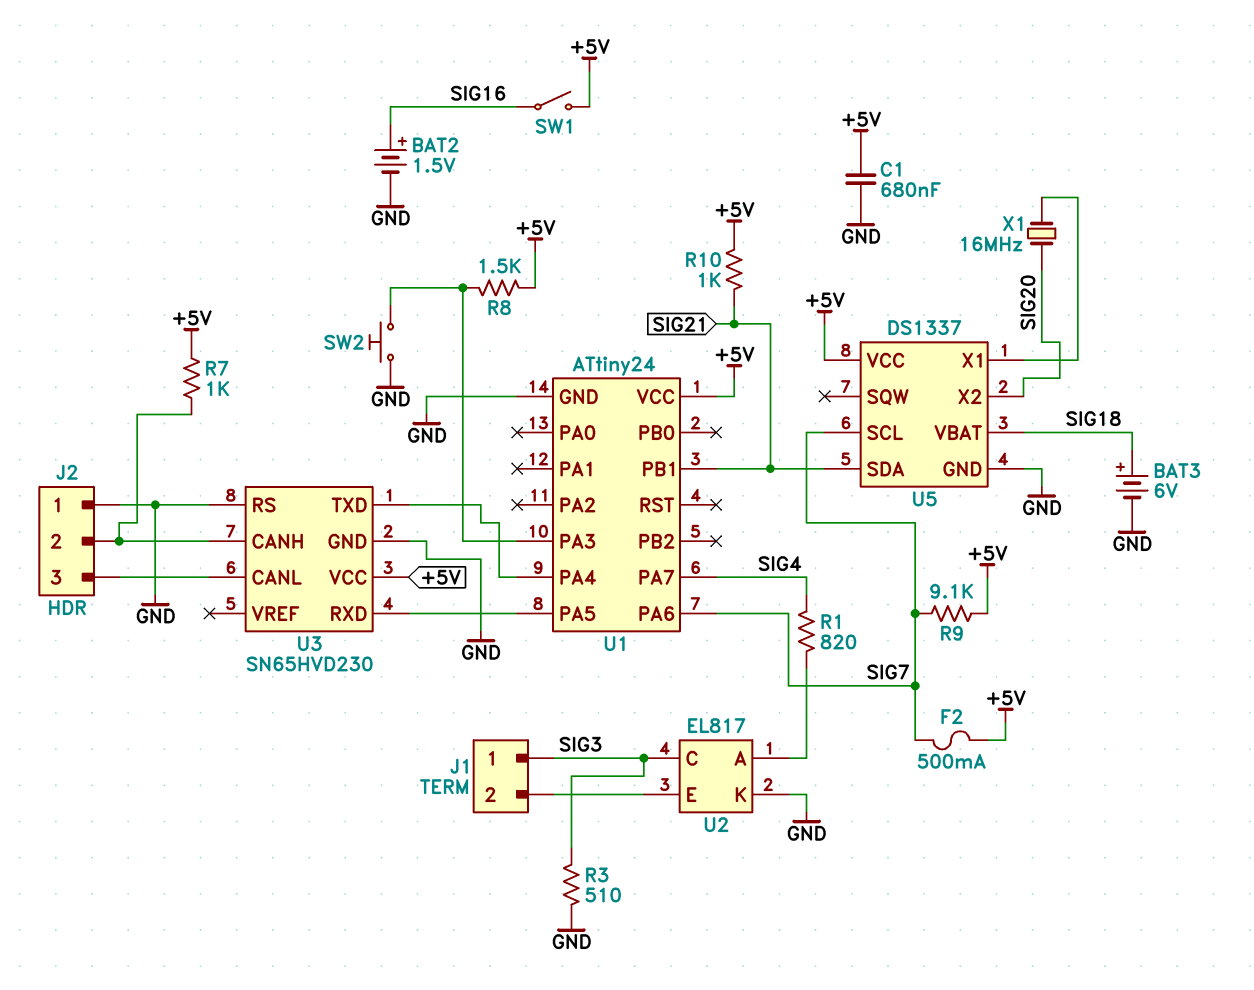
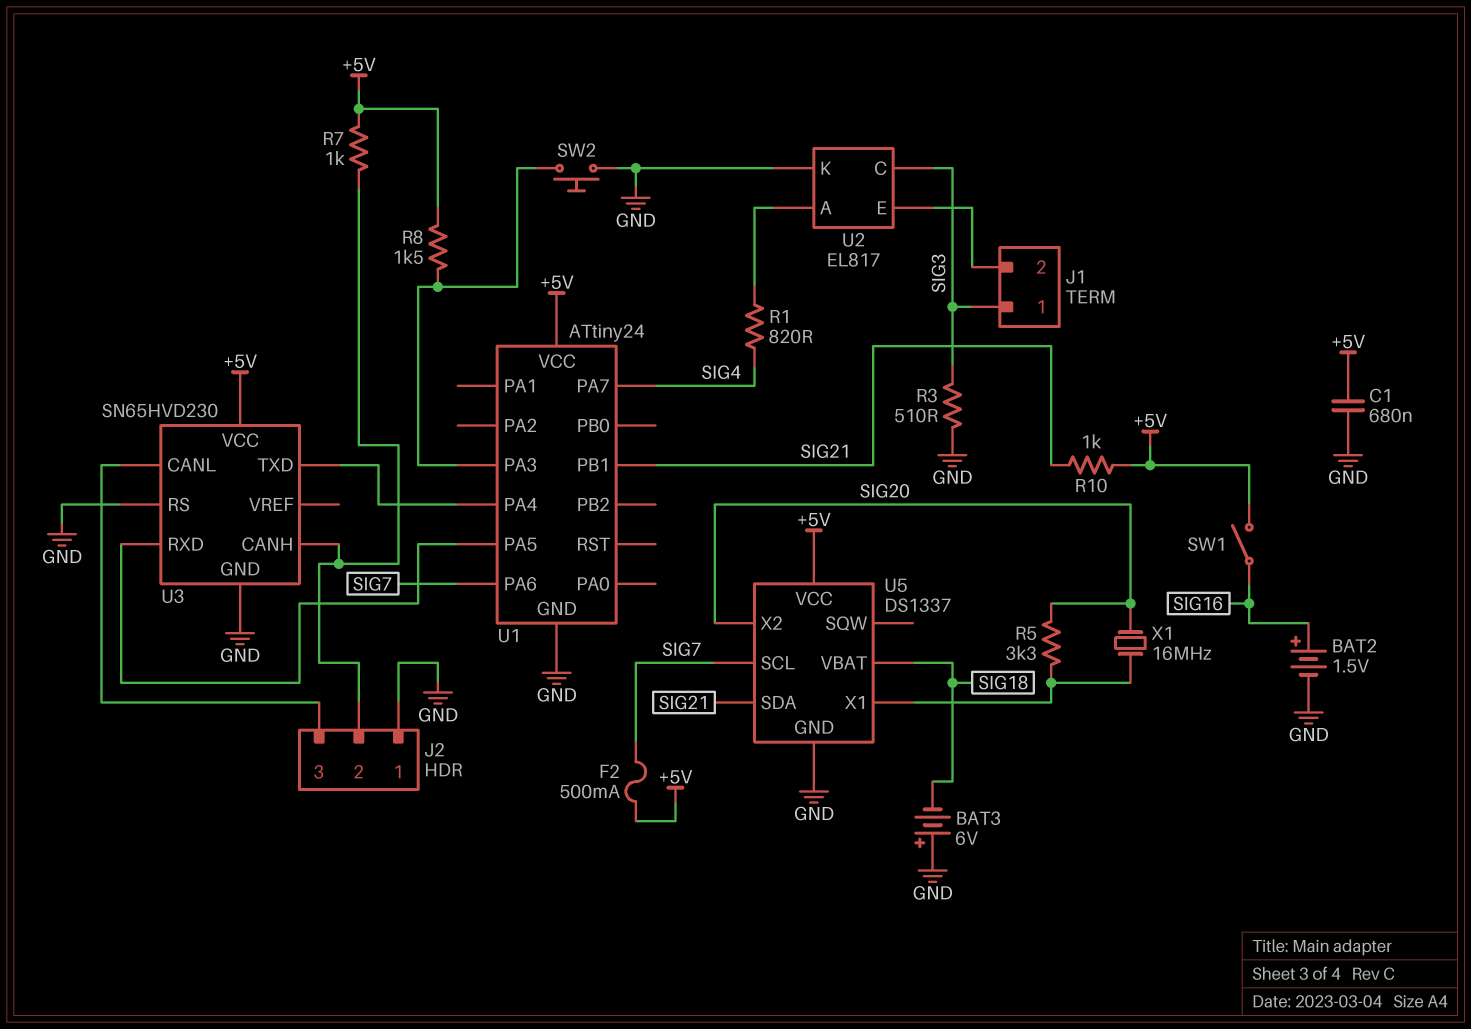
BAT3: 6V (plus SIG18, minus GND) -> 6V (plus GND, minus SIG18)
R5: none -> 3.3k (SIG20, U5/X1)
R9: 9.1k (+5V, SIG7) -> none

